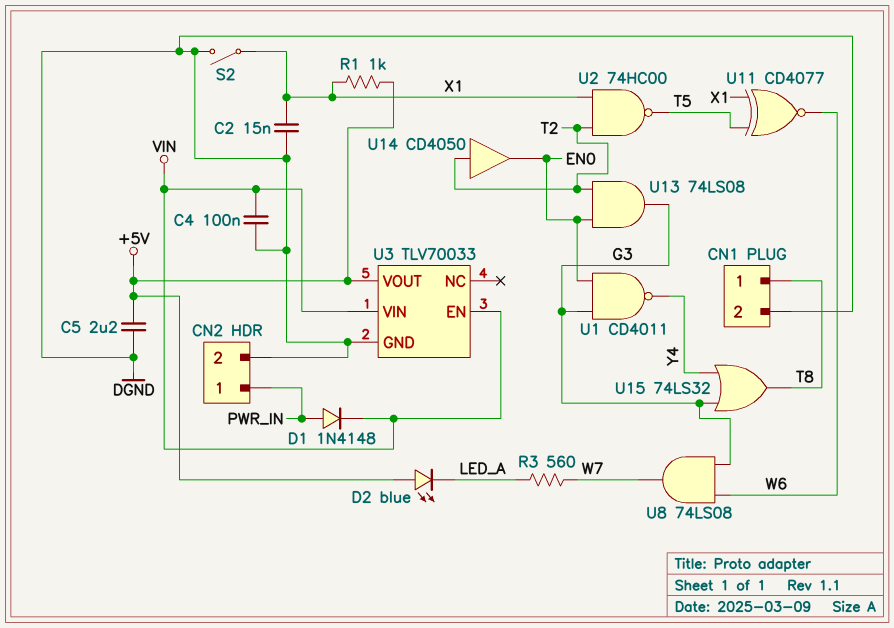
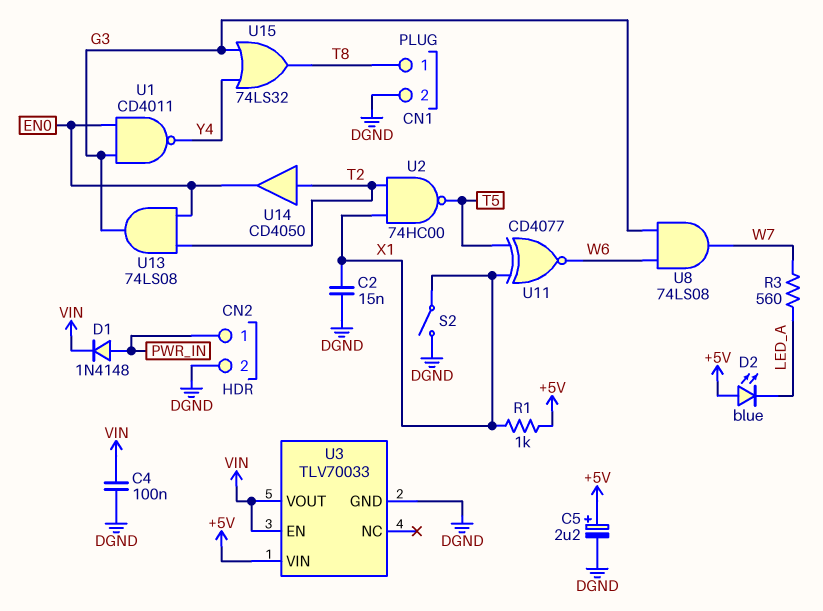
C5: 2.2uF (+5V, DGND) -> 2.2uF (plus +5V, minus DGND)
U3 pin VIN: VIN -> +5V
U3 pin VOUT: +5V -> VIN

